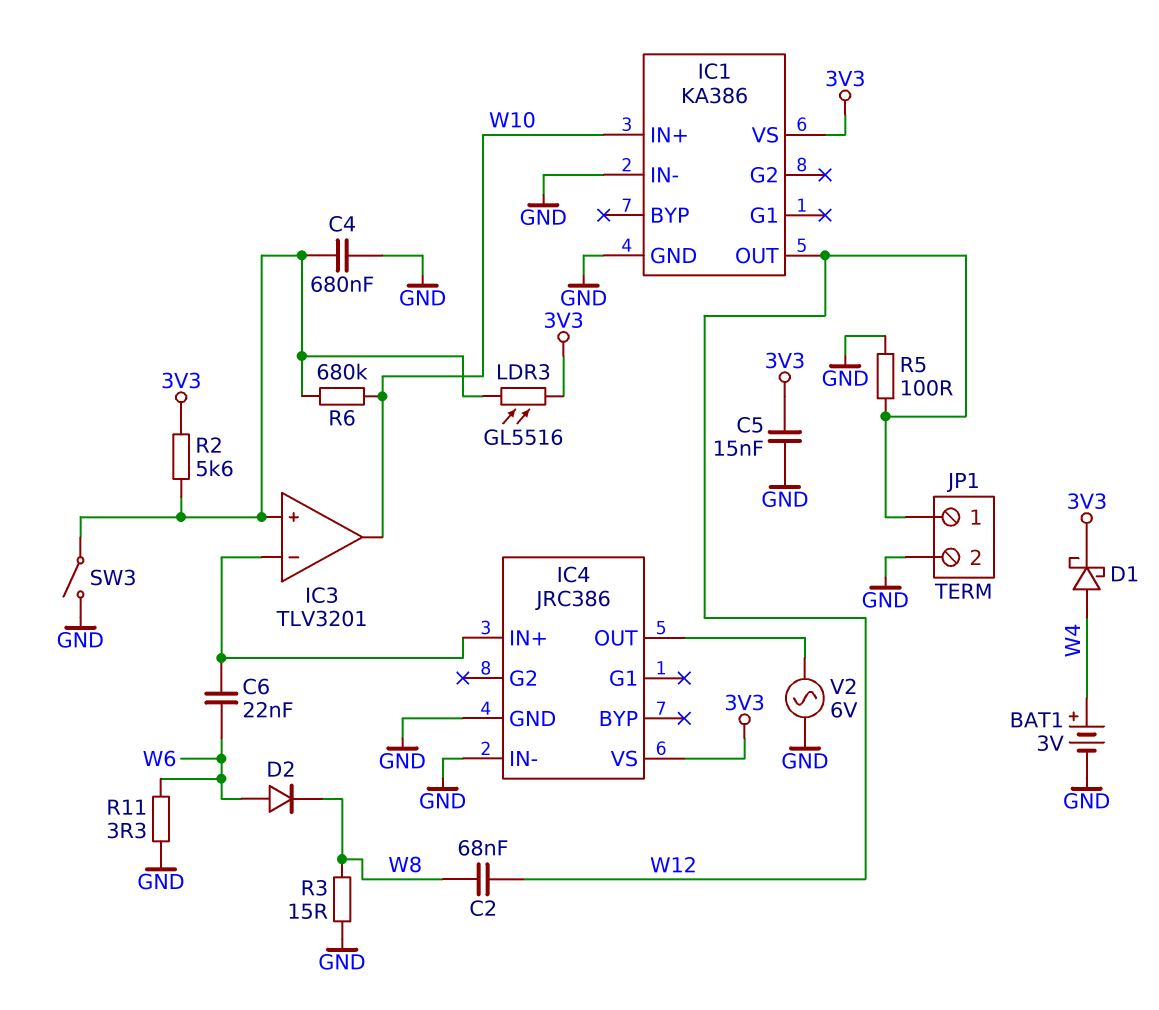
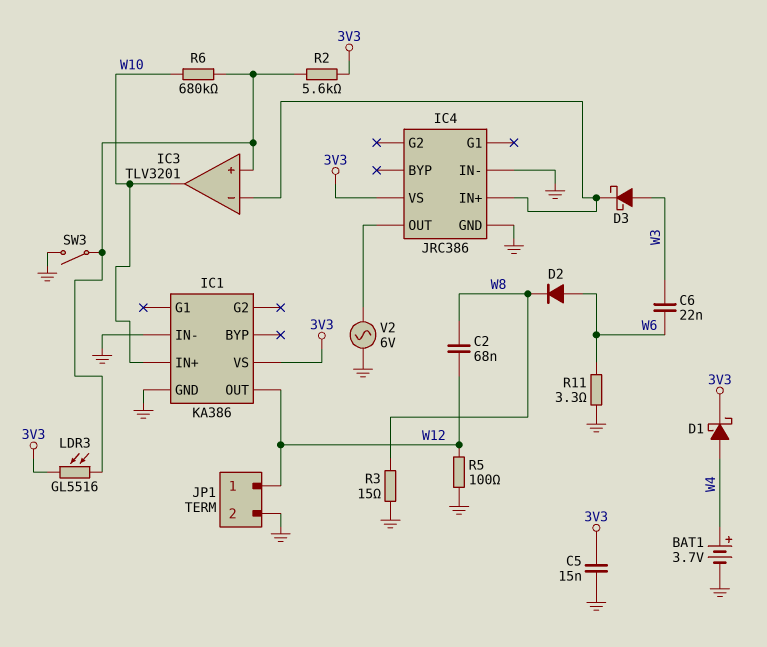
BAT1: 3V (plus W4, minus GND) -> 3.7V (plus W4, minus GND)
C4: 680nF (GND, IC3/in+) -> none
C6: 22nF (IC3/in-, W6) -> 22nF (W3, W6)
D3: none -> schottky (A W3, K IC3/in-)

